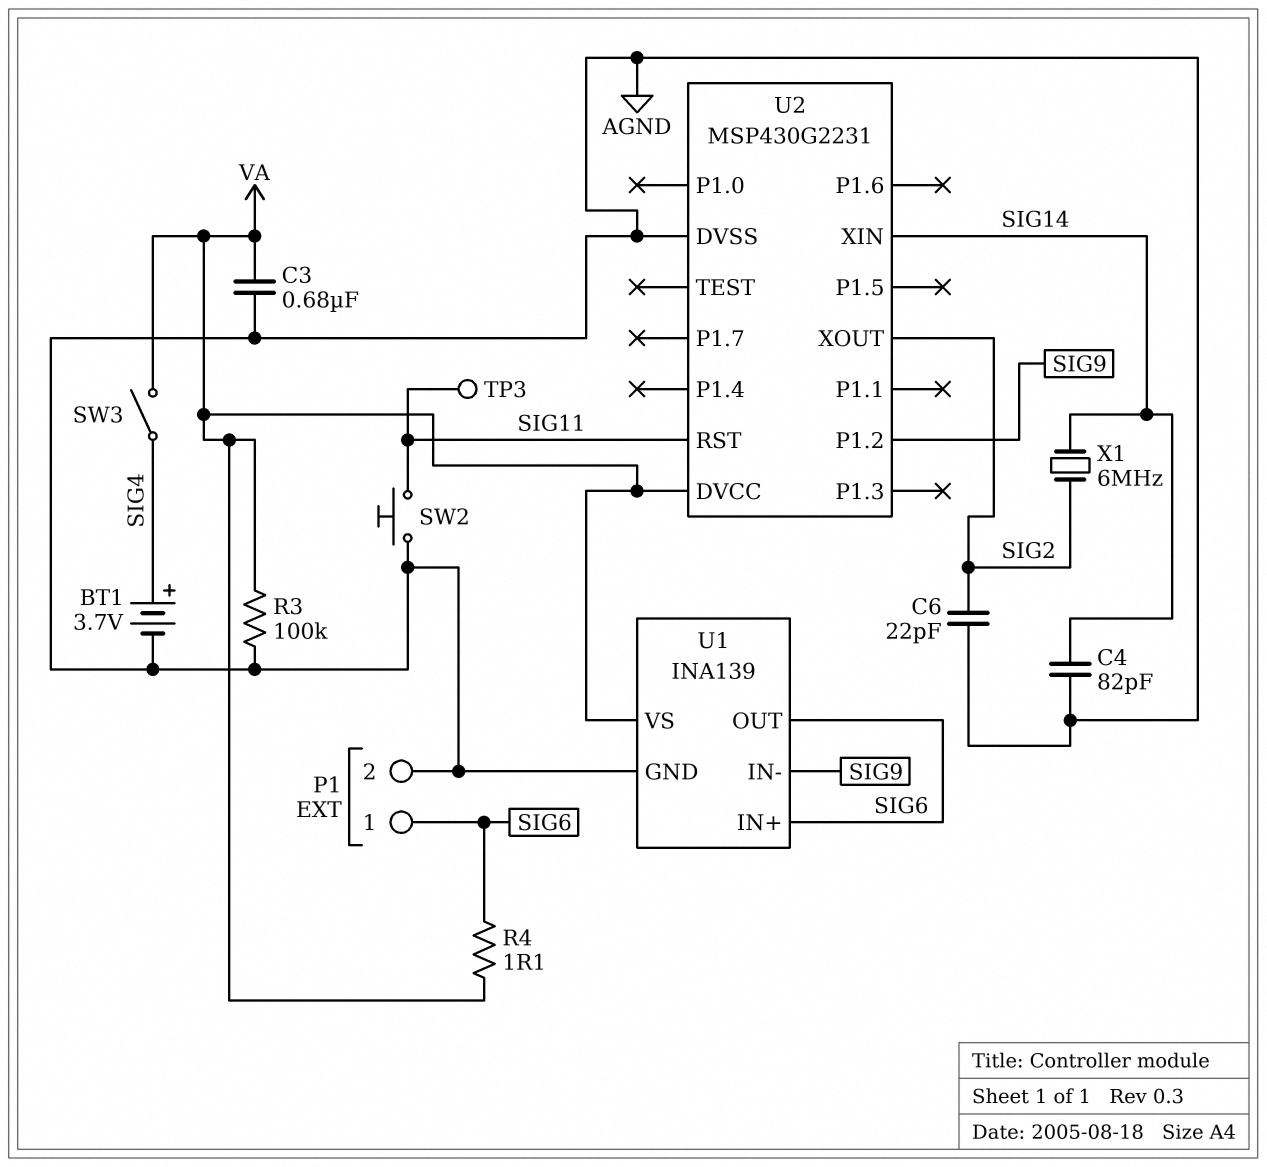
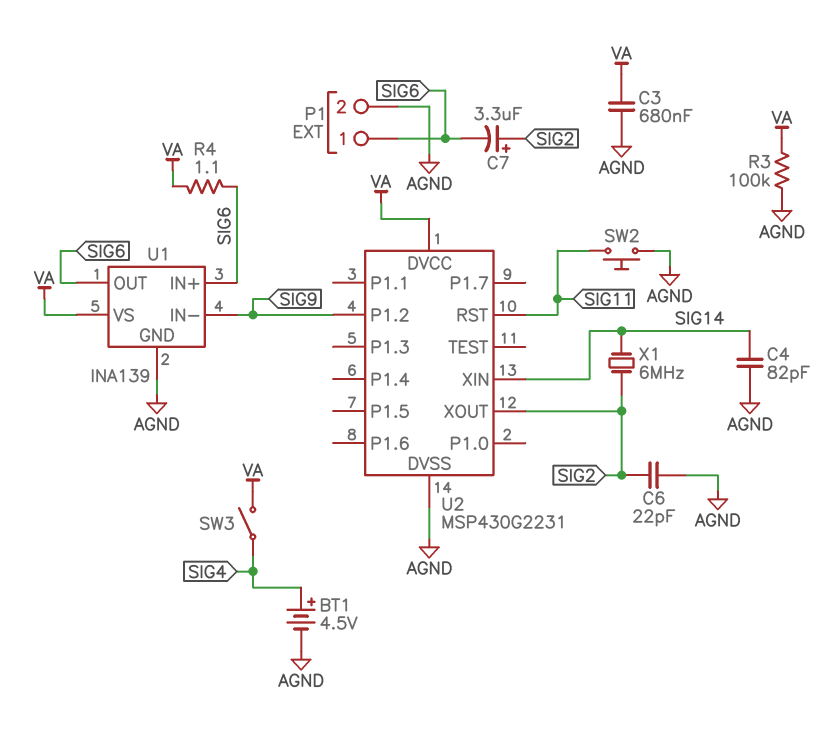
BT1: 3.7V (plus SIG4, minus AGND) -> 4.5V (plus SIG4, minus AGND)
C7: none -> 3.3uF (plus SIG2, minus SIG6)
TP3: test point (SIG11) -> none

